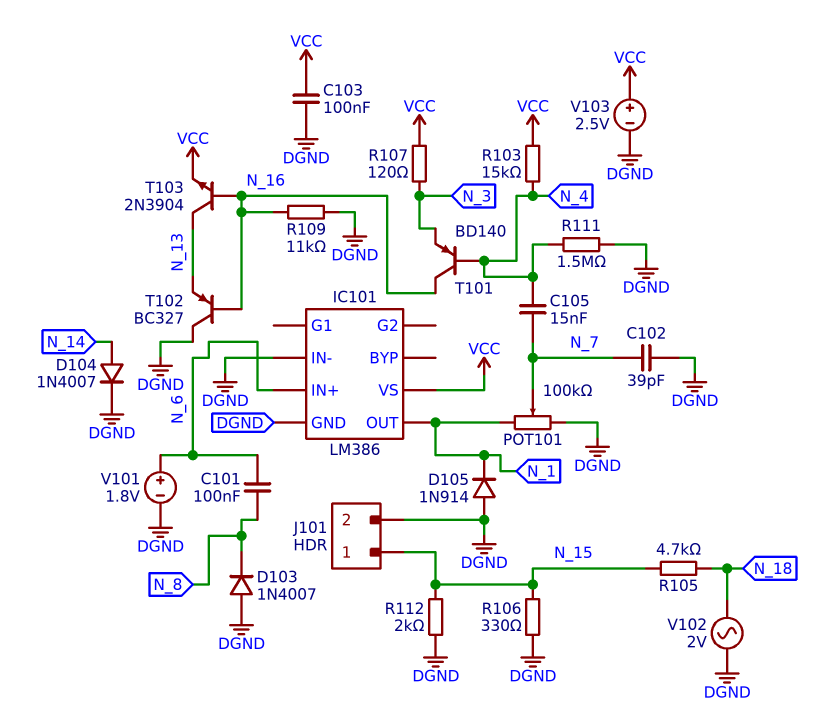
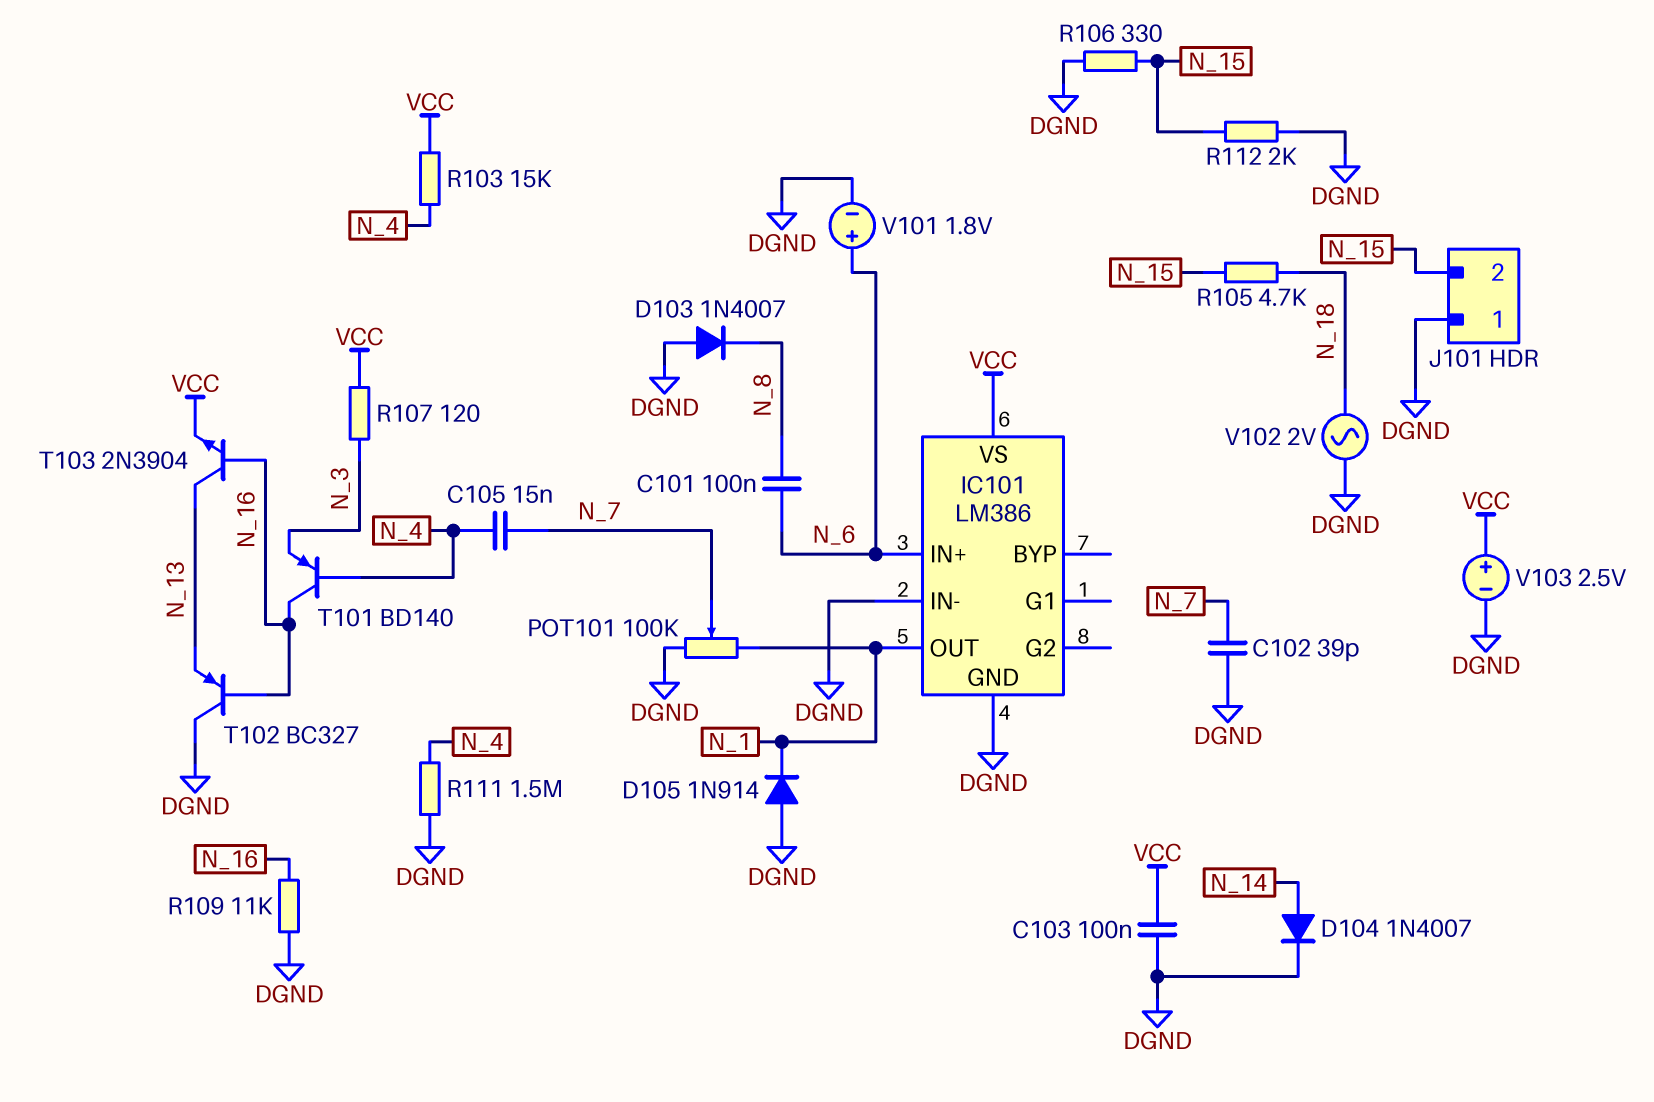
J101 pin 1: N_15 -> DGND
J101 pin 2: DGND -> N_15

